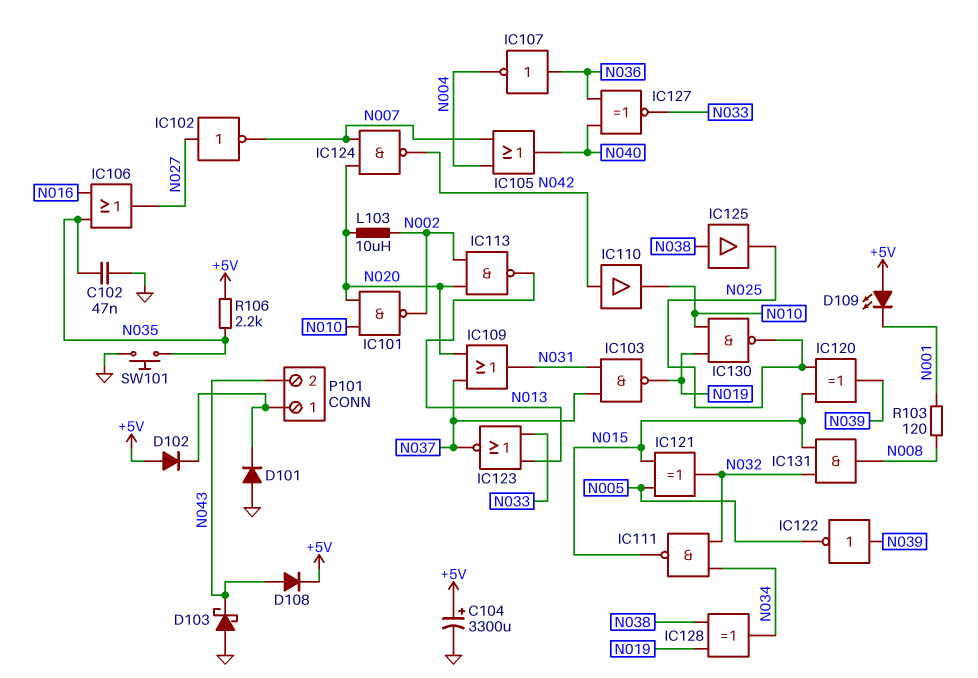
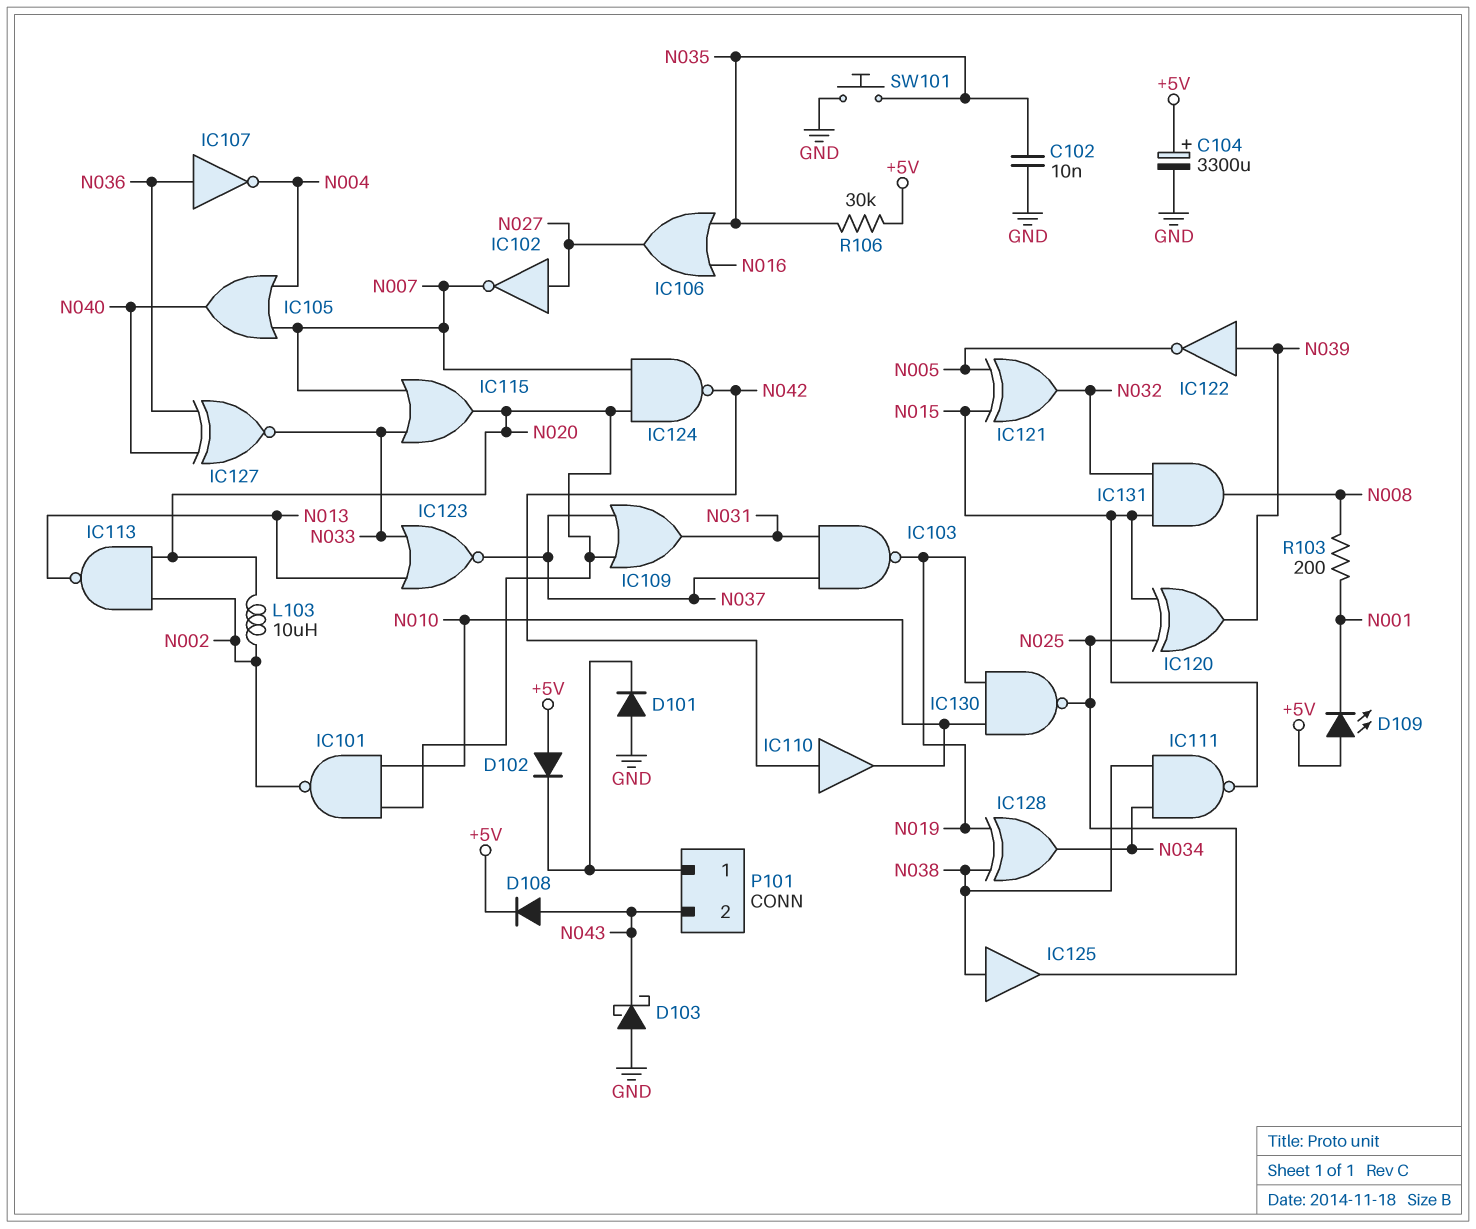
C102: 47nF (GND, N035) -> 10nF (GND, N035)
IC111: NAND (in N032, in N034, out N015) -> NAND (in N034, in N038, out N015)
IC115: none -> OR (in N007, in N033, out N020)
R103: 120 (N001, N008) -> 200 (N001, N008)
R106: 2.2k (+5V, N035) -> 30k (+5V, N035)

